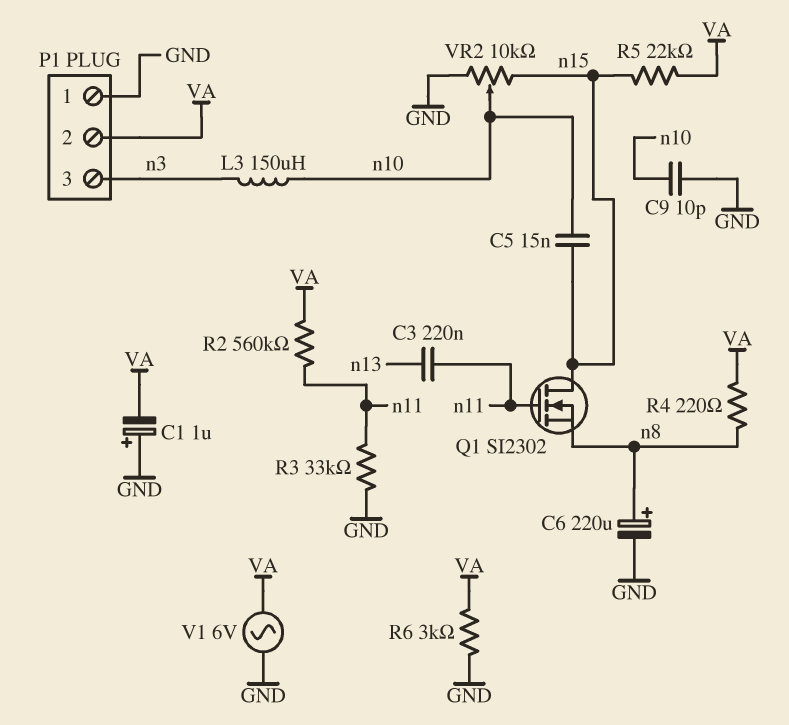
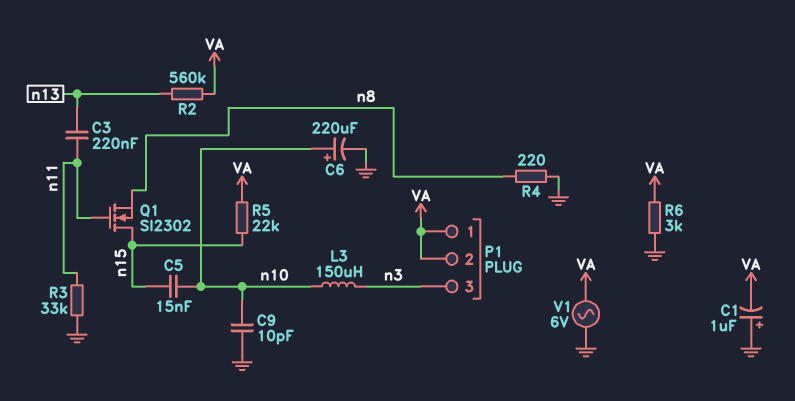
C6: 220uF (plus n8, minus GND) -> 220uF (plus n10, minus GND)
P1 pin 1: GND -> VA
R2: 560k (VA, n11) -> 560k (VA, n13)
R4: 220 (VA, n8) -> 220 (GND, n8)
VR2: 10k (GND, n15, wiper n10) -> none

